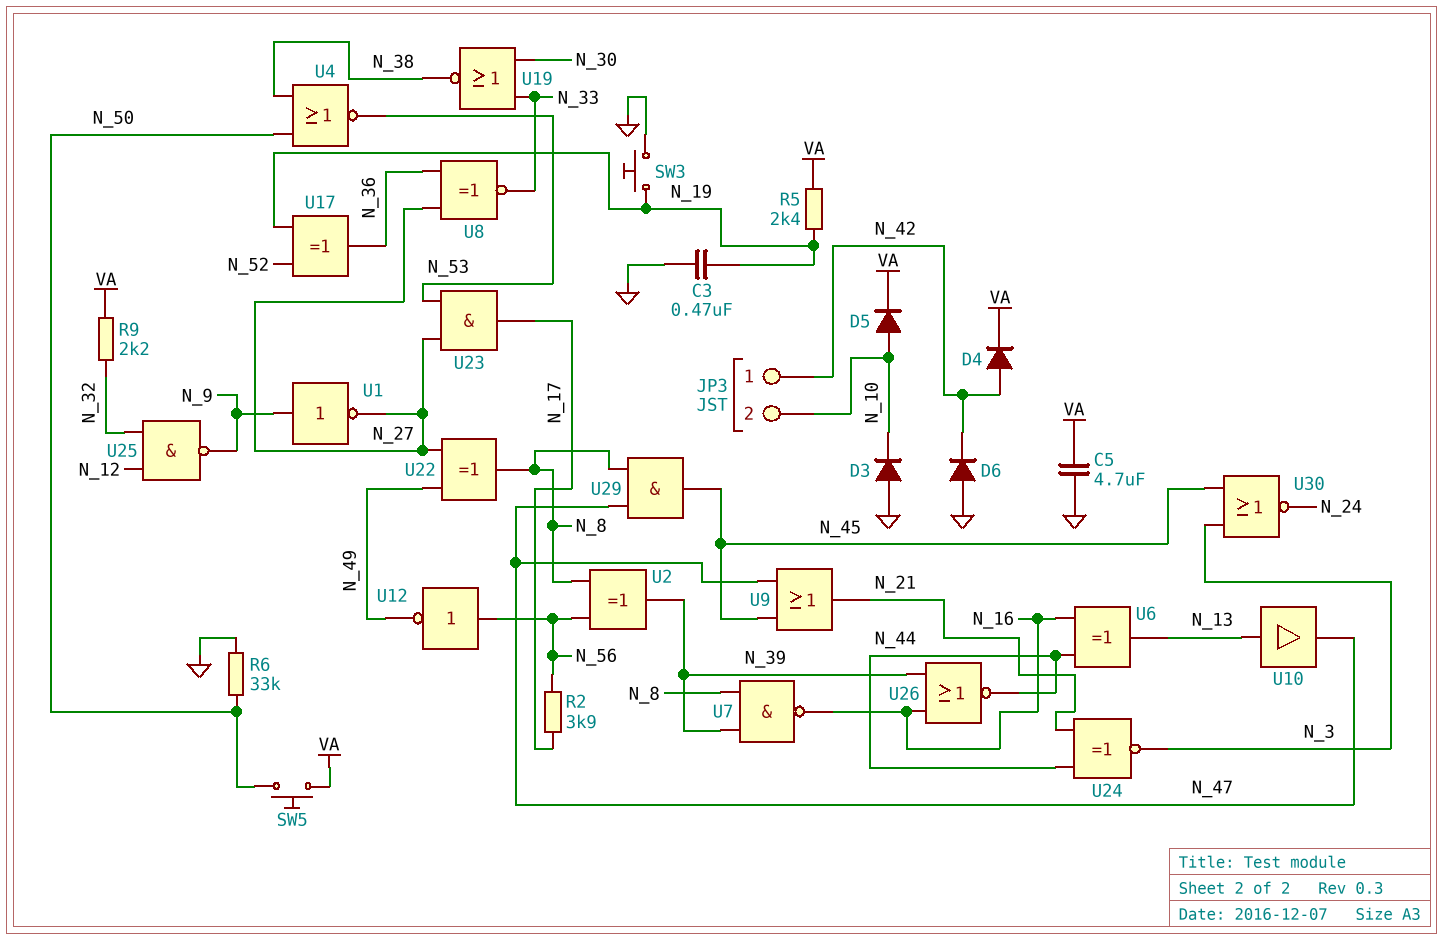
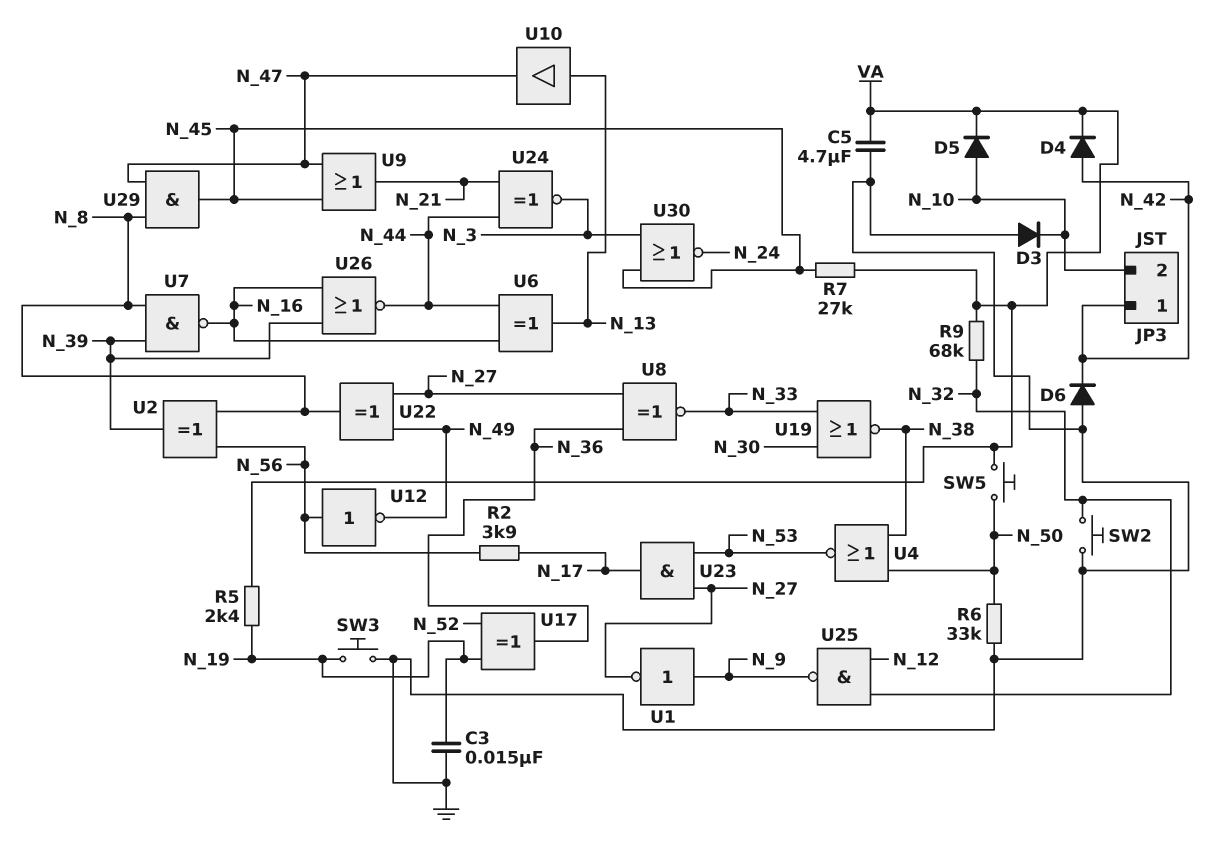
C3: 470nF (GND, N_19) -> 15nF (GND, N_19)
R7: none -> 27k (N_45, VA)
R9: 2.2k (N_32, VA) -> 68k (N_32, VA)
SW2: none -> button (GND, N_32)

